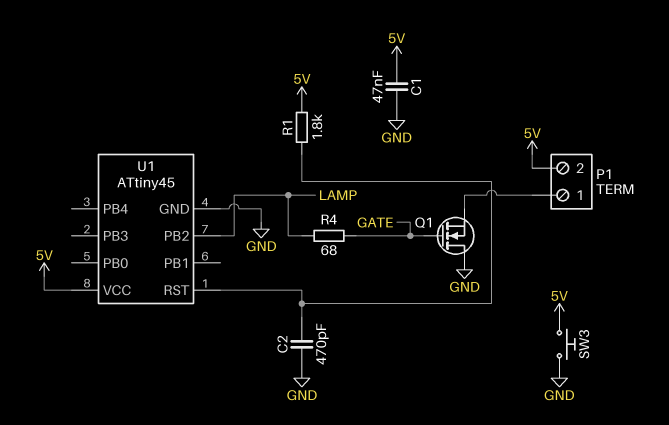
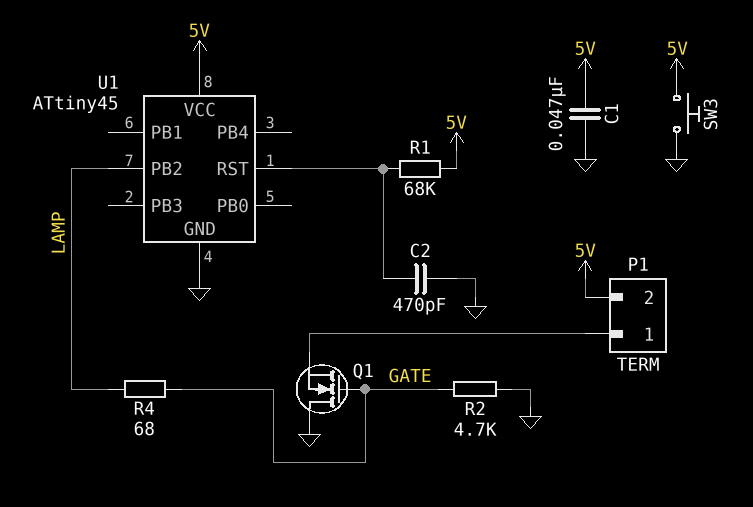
R1: 1.8k (5V, U1/RST) -> 68k (5V, U1/RST)
R2: none -> 4.7k (GATE, GND)

